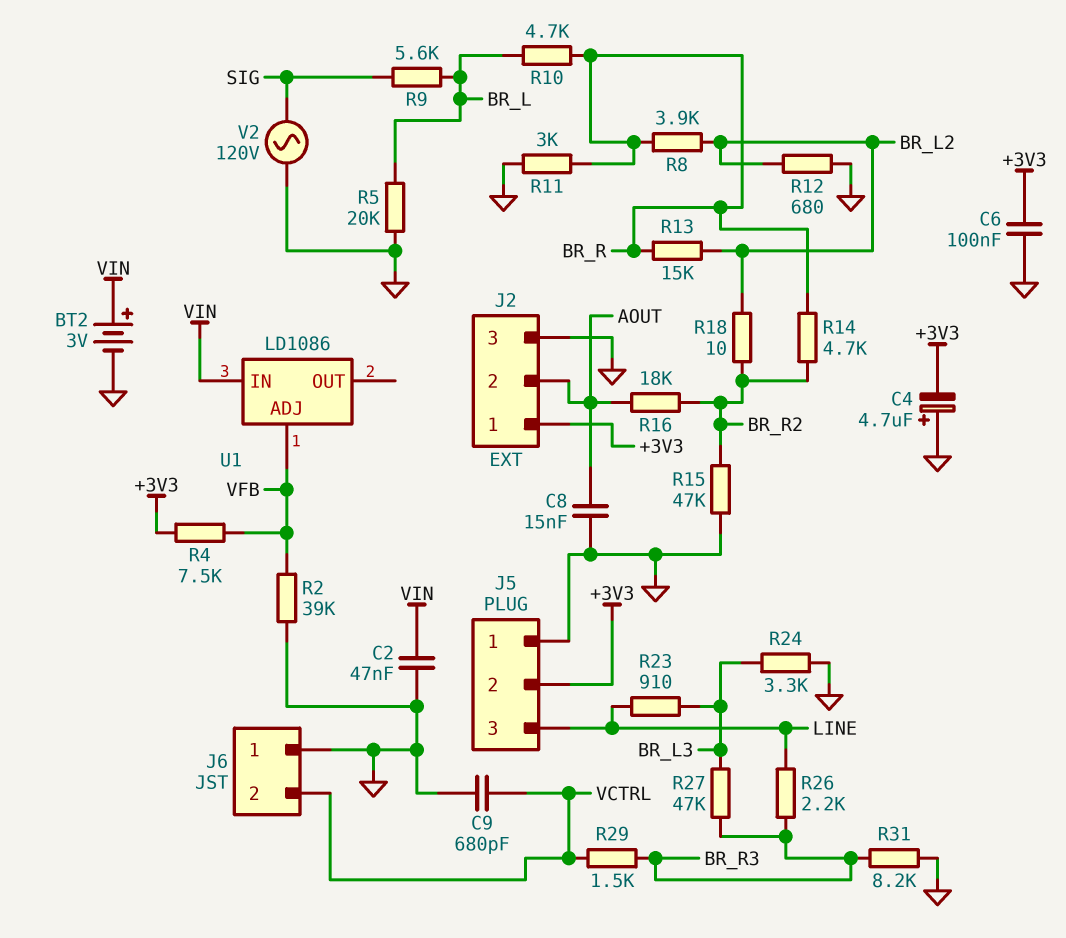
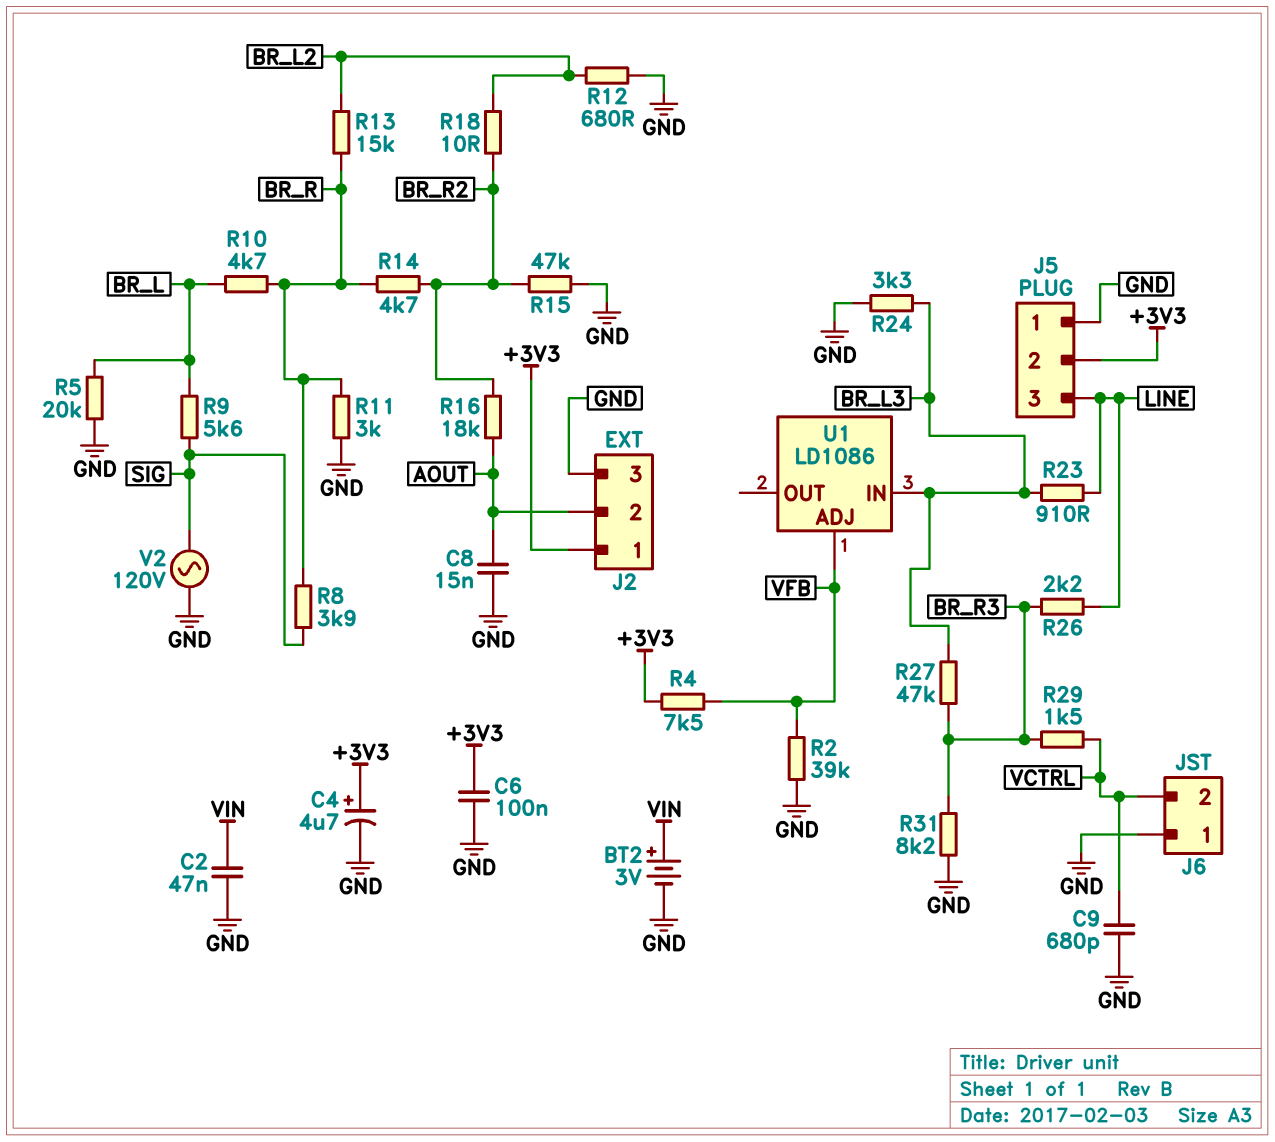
C4: 4.7uF (plus GND, minus +3V3) -> 4.7uF (plus +3V3, minus GND)
R8: 3.9k (BR_L2, BR_R) -> 3.9k (BR_R, SIG)
U1 pin IN: VIN -> BR_L3

